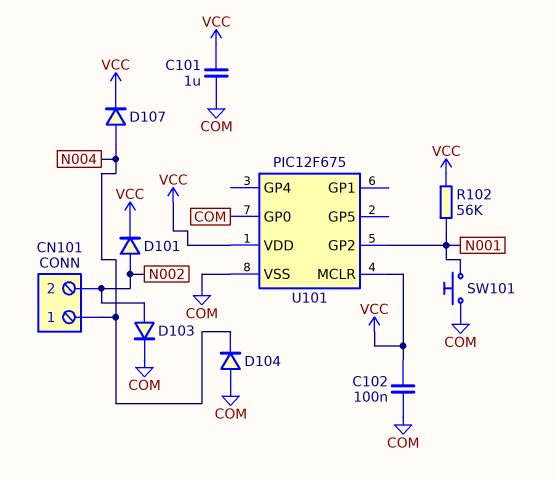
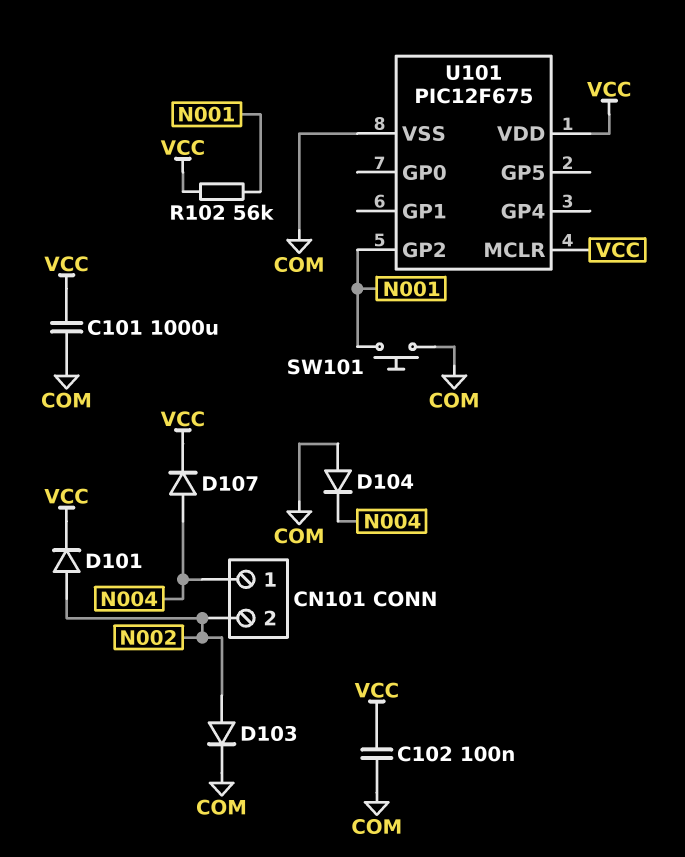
C101: 1uF (COM, VCC) -> 1000uF (COM, VCC)
U101 pin GP0: COM -> none

